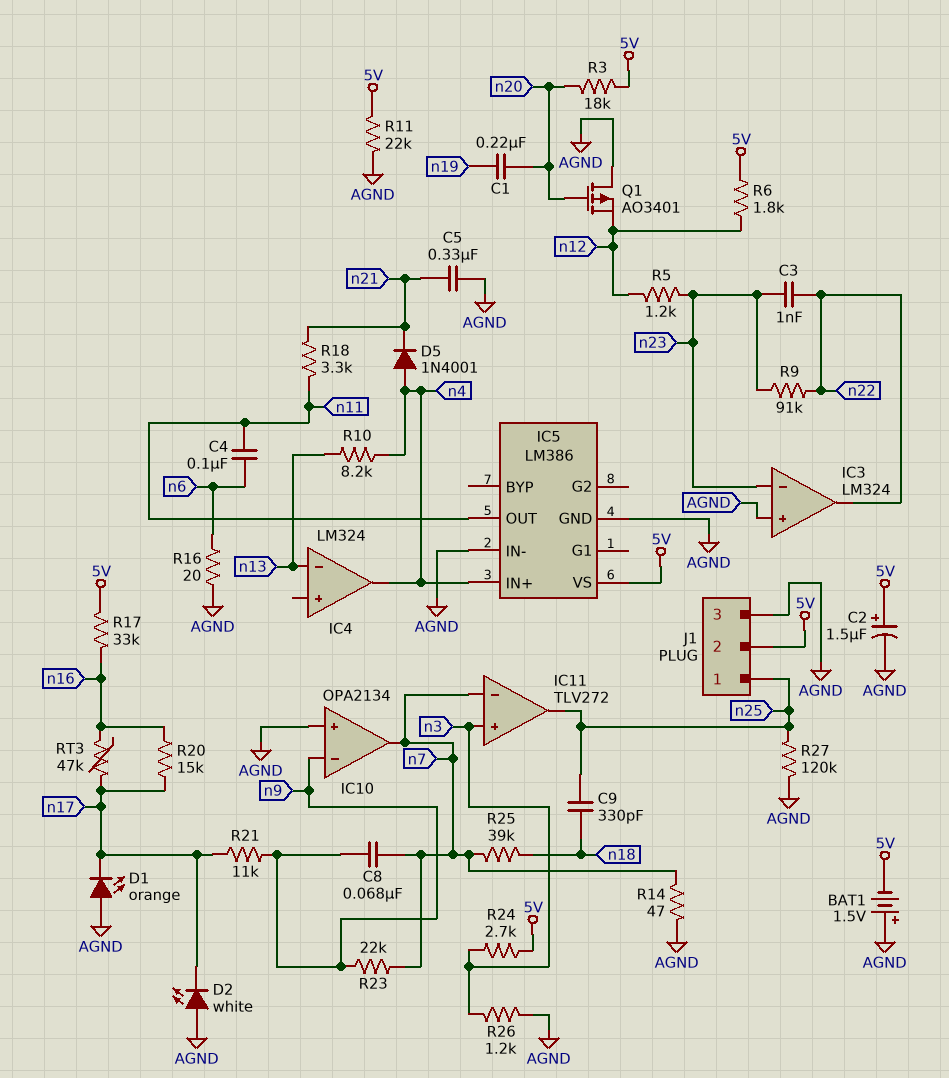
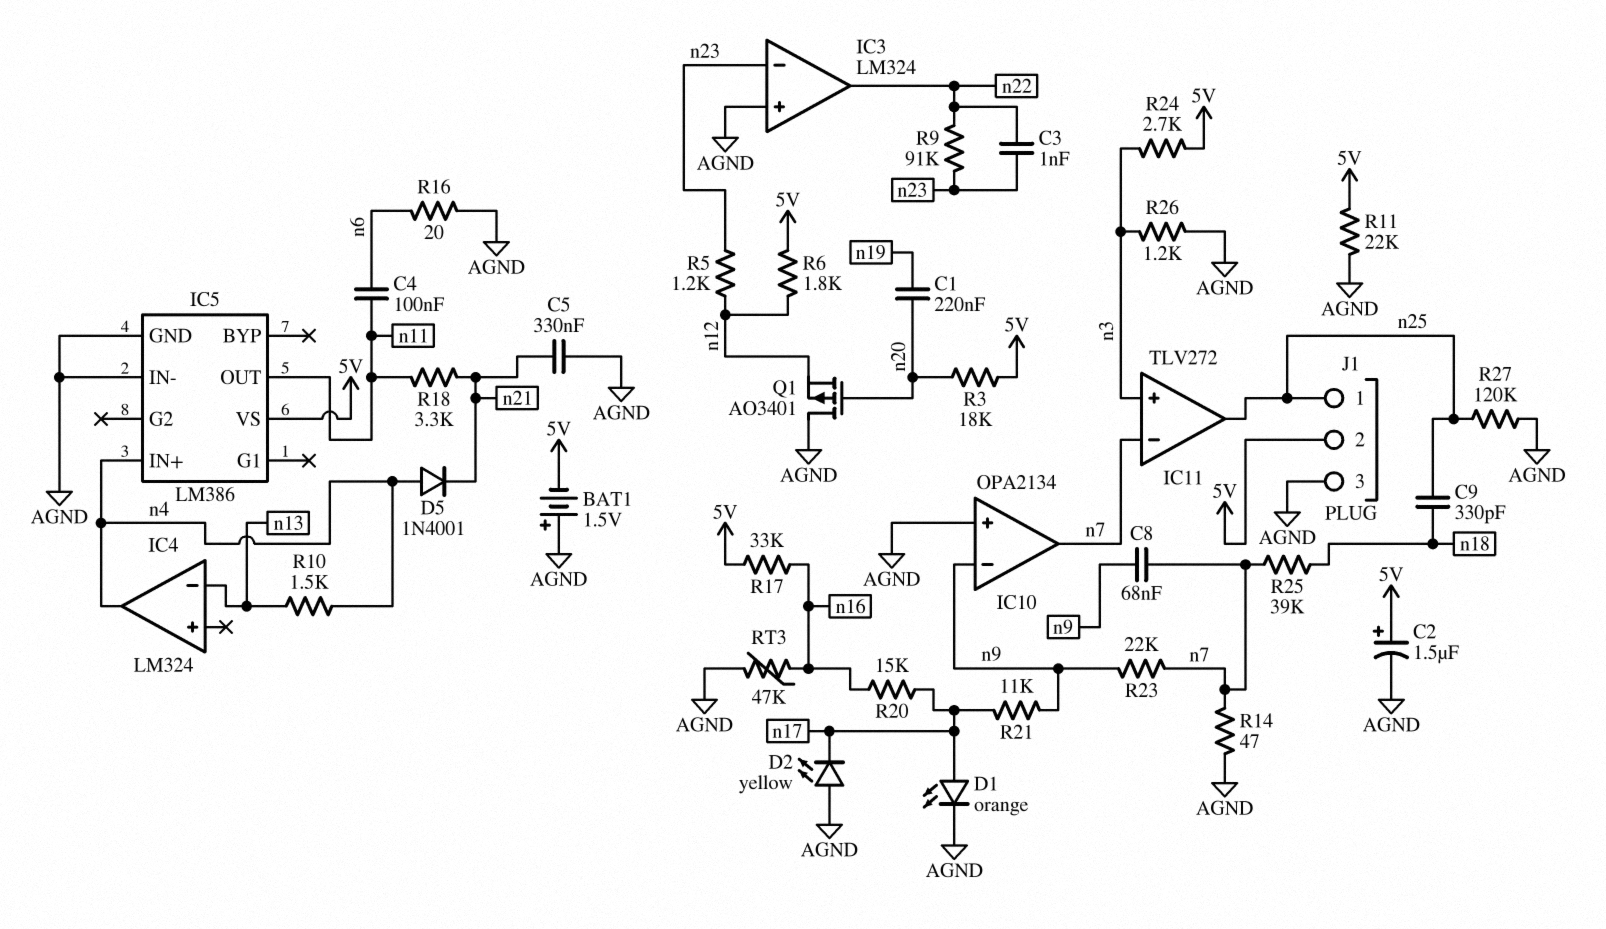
D1: LED orange (A AGND, K n17) -> LED orange (A n17, K AGND)
D2: LED white (A AGND, K n17) -> LED yellow (A AGND, K n17)
R10: 8.2k (n4, n13) -> 1.5k (n4, n13)
RT3: 47k (n16, n17) -> 47k (AGND, n16)

